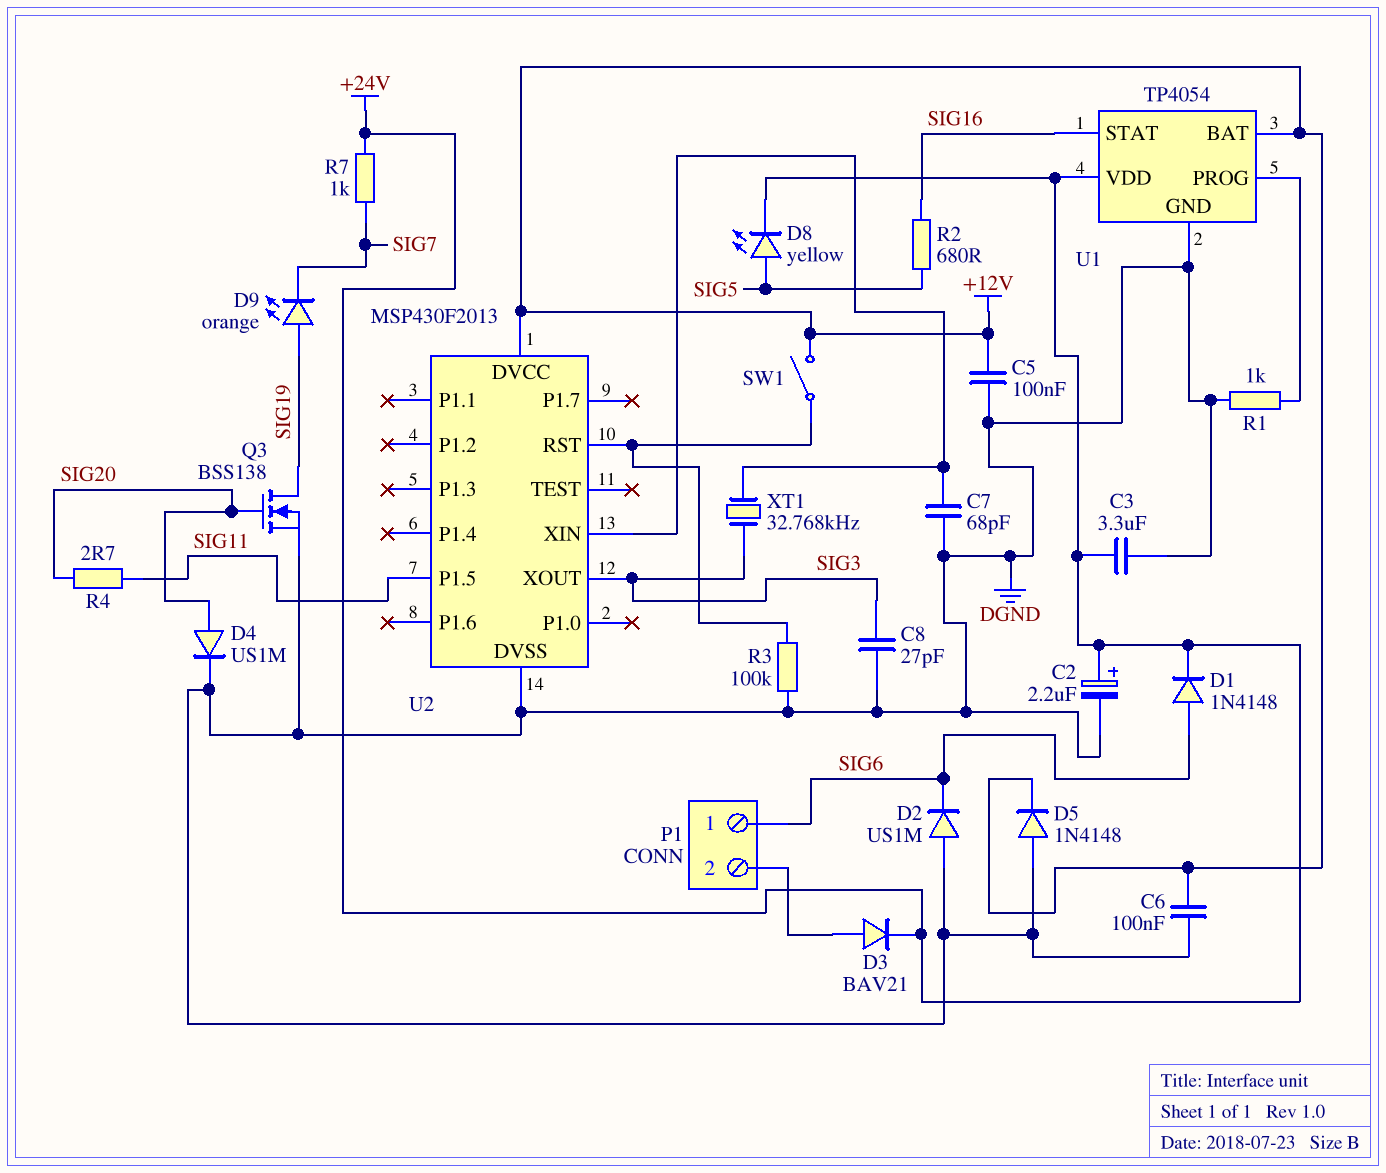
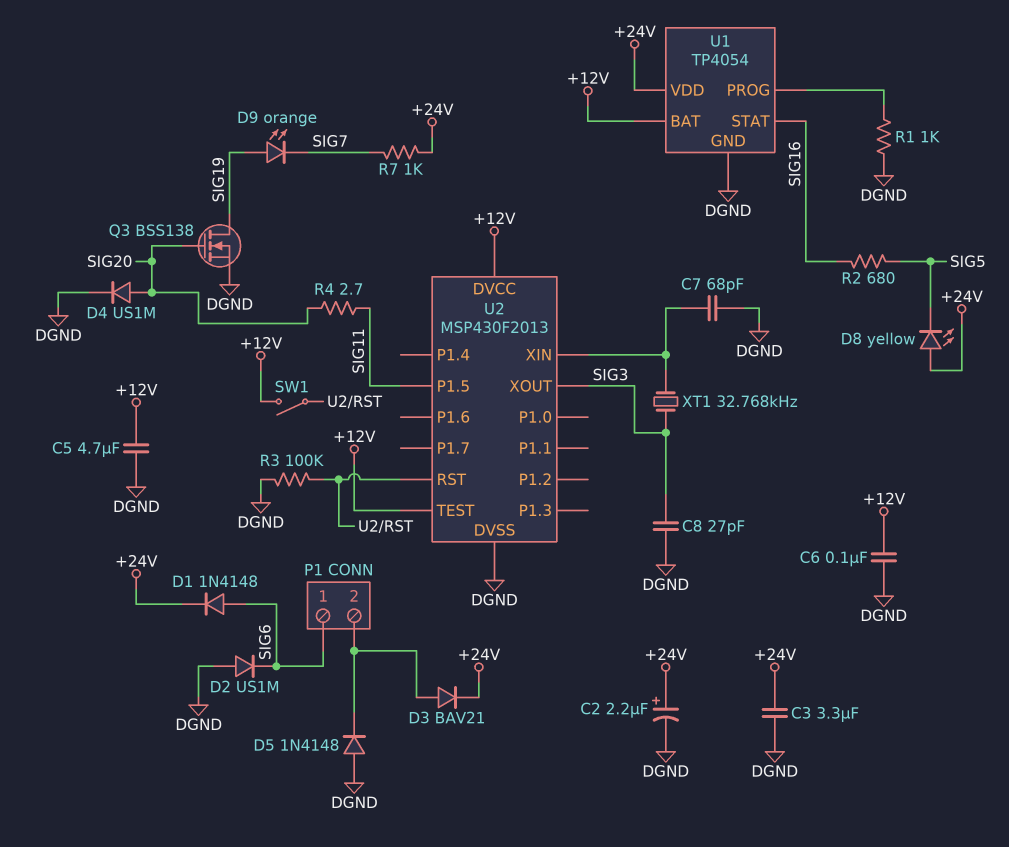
C5: 100nF (+12V, DGND) -> 4.7uF (+12V, DGND)
D5: diode 1N4148 (A DGND, K +12V) -> diode 1N4148 (A DGND, K P1/2)
D8: LED yellow (A SIG5, K +24V) -> LED yellow (A +24V, K SIG5)
U2 pin TEST: none -> +12V

